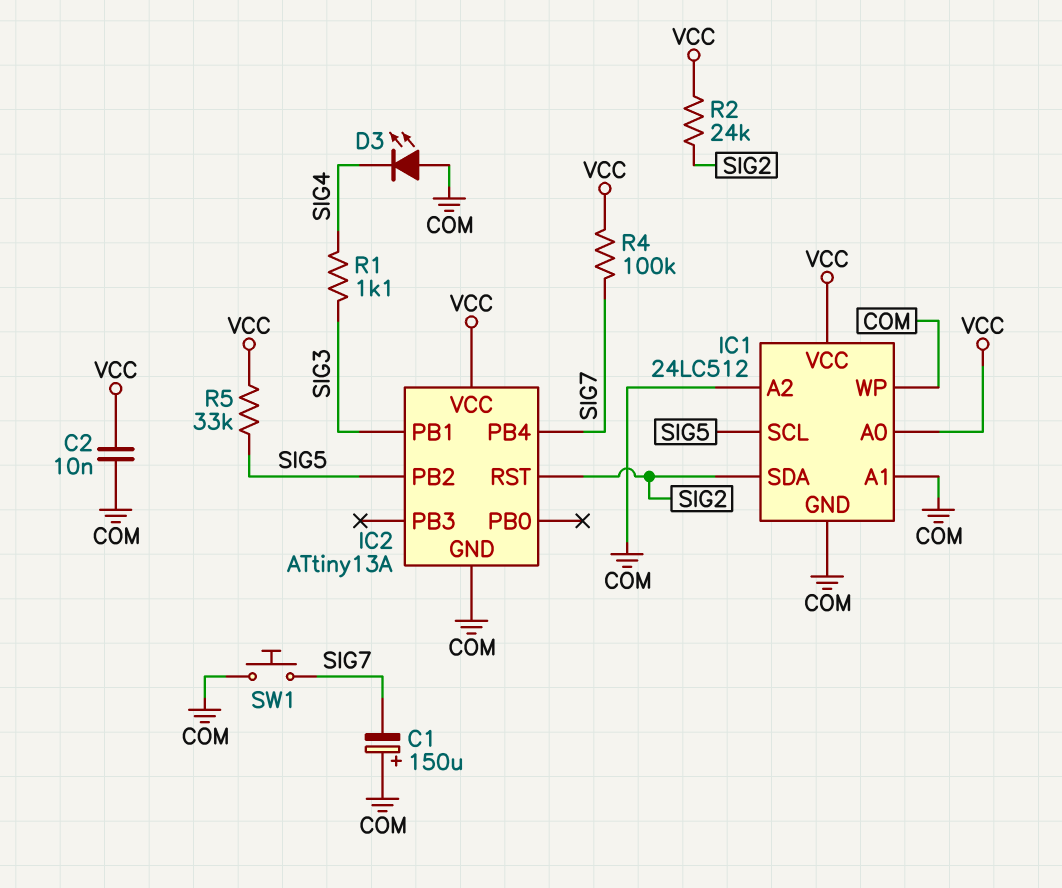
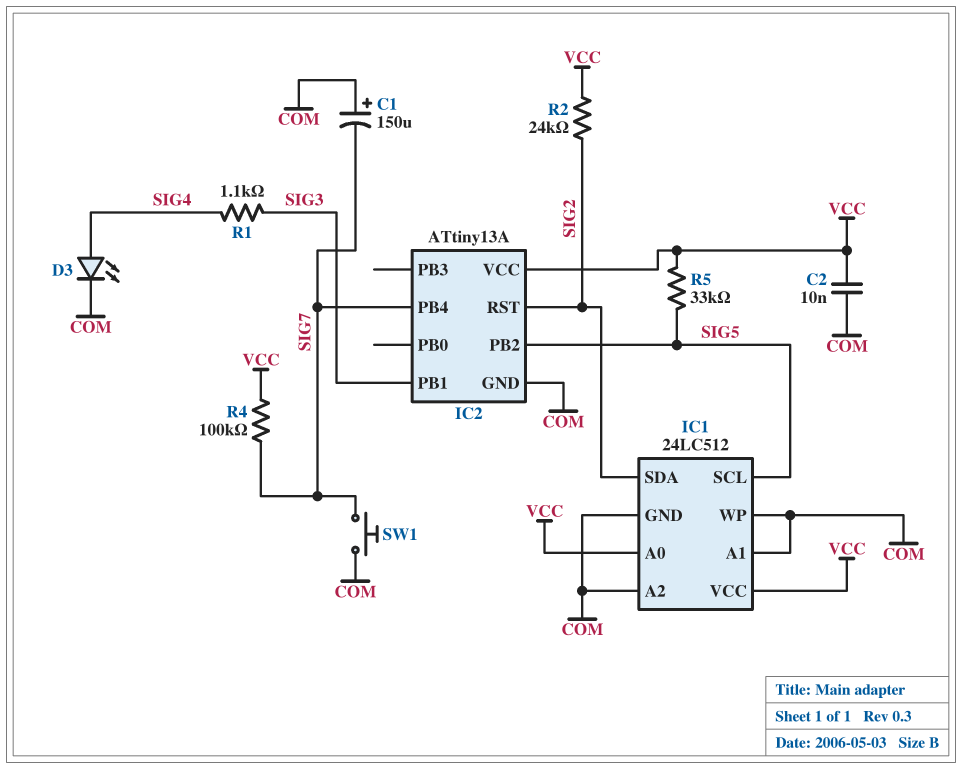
D3: LED (A COM, K SIG4) -> LED (A SIG4, K COM)

